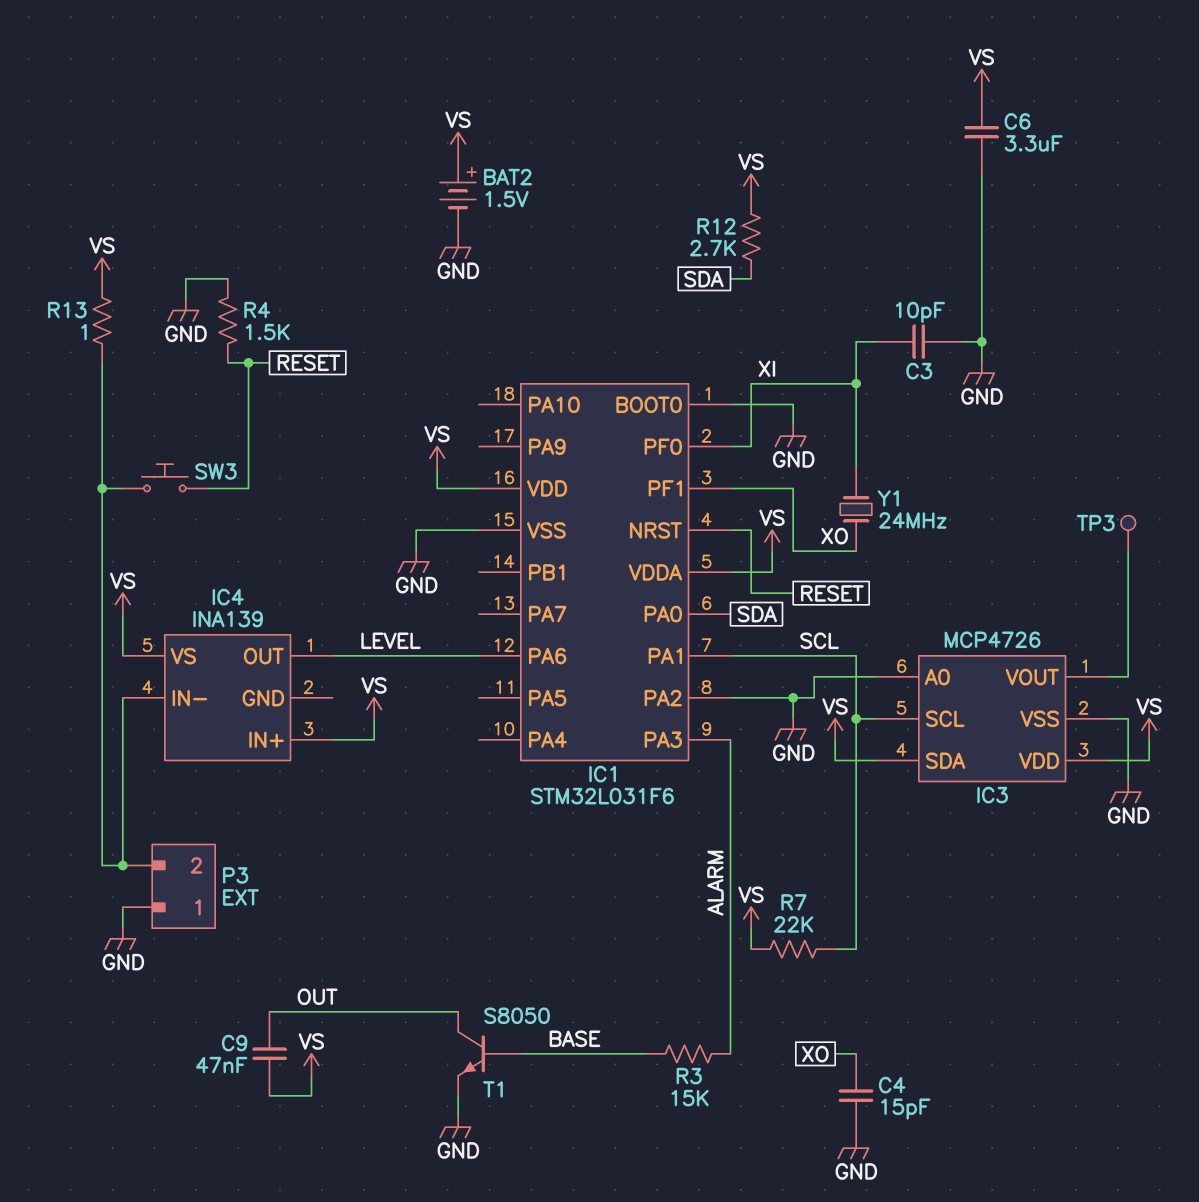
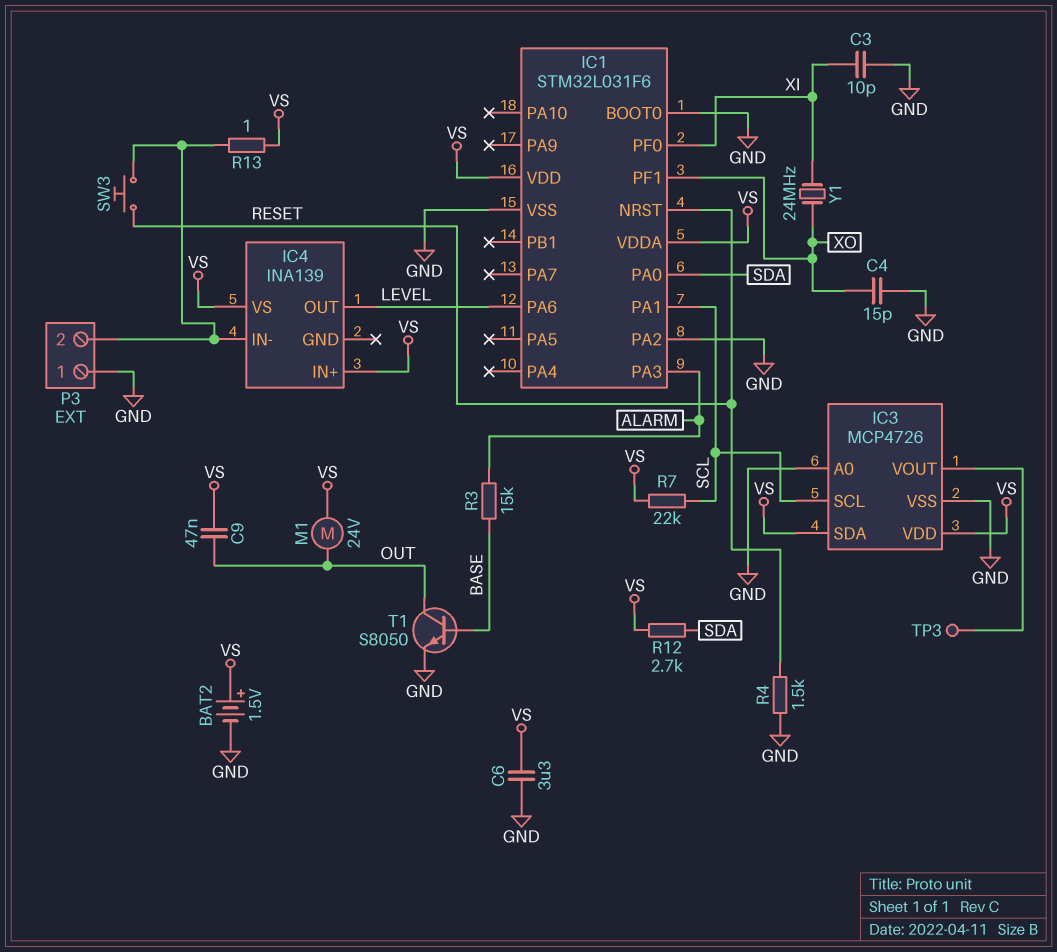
M1: none -> motor 24V (OUT, VS)

